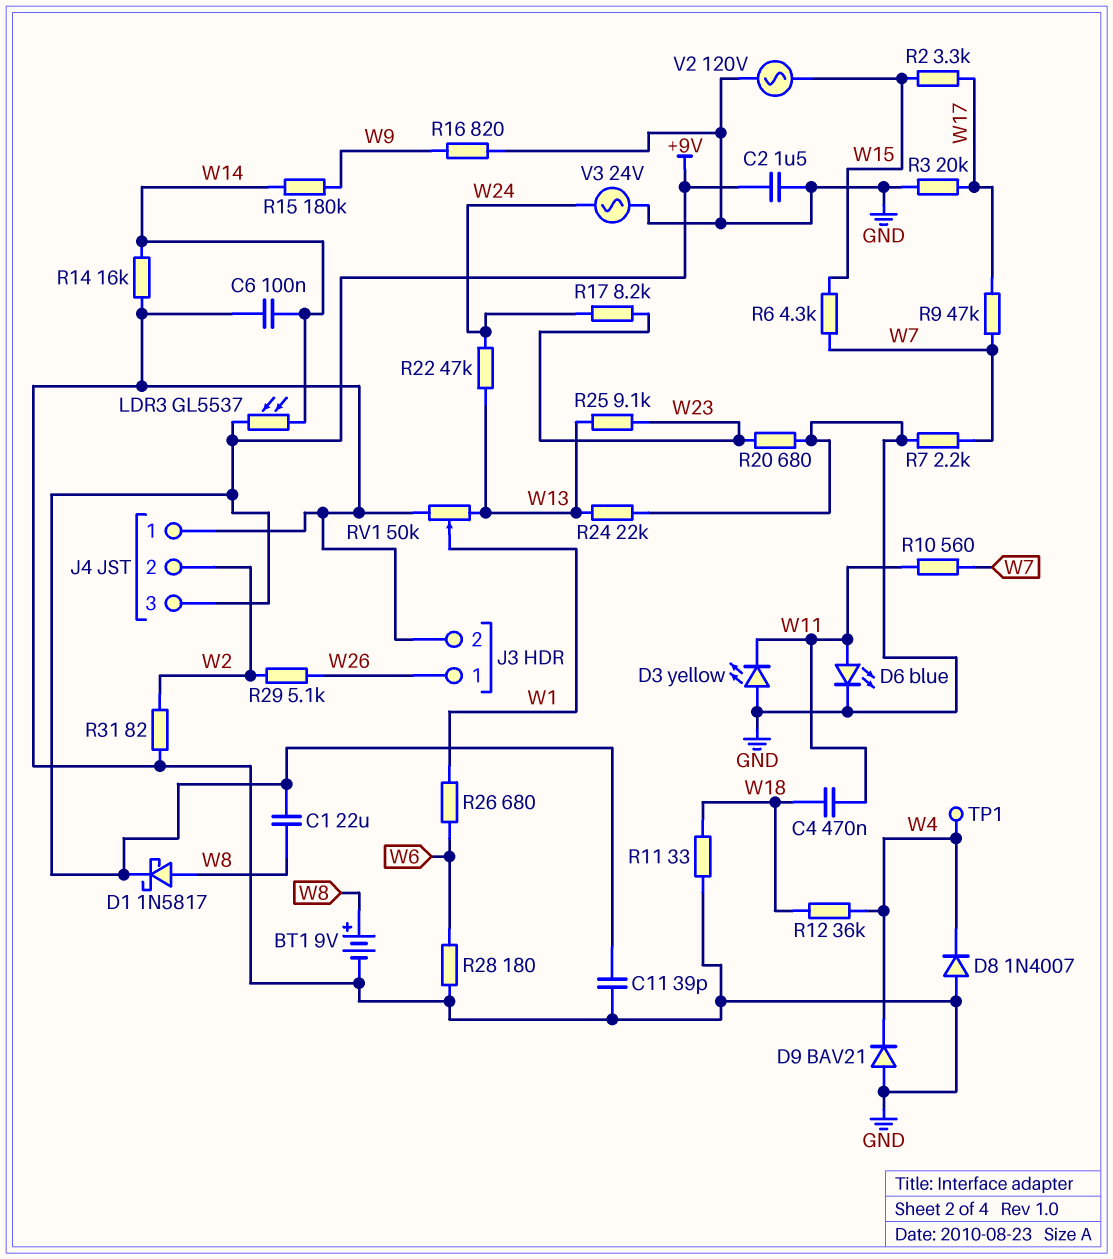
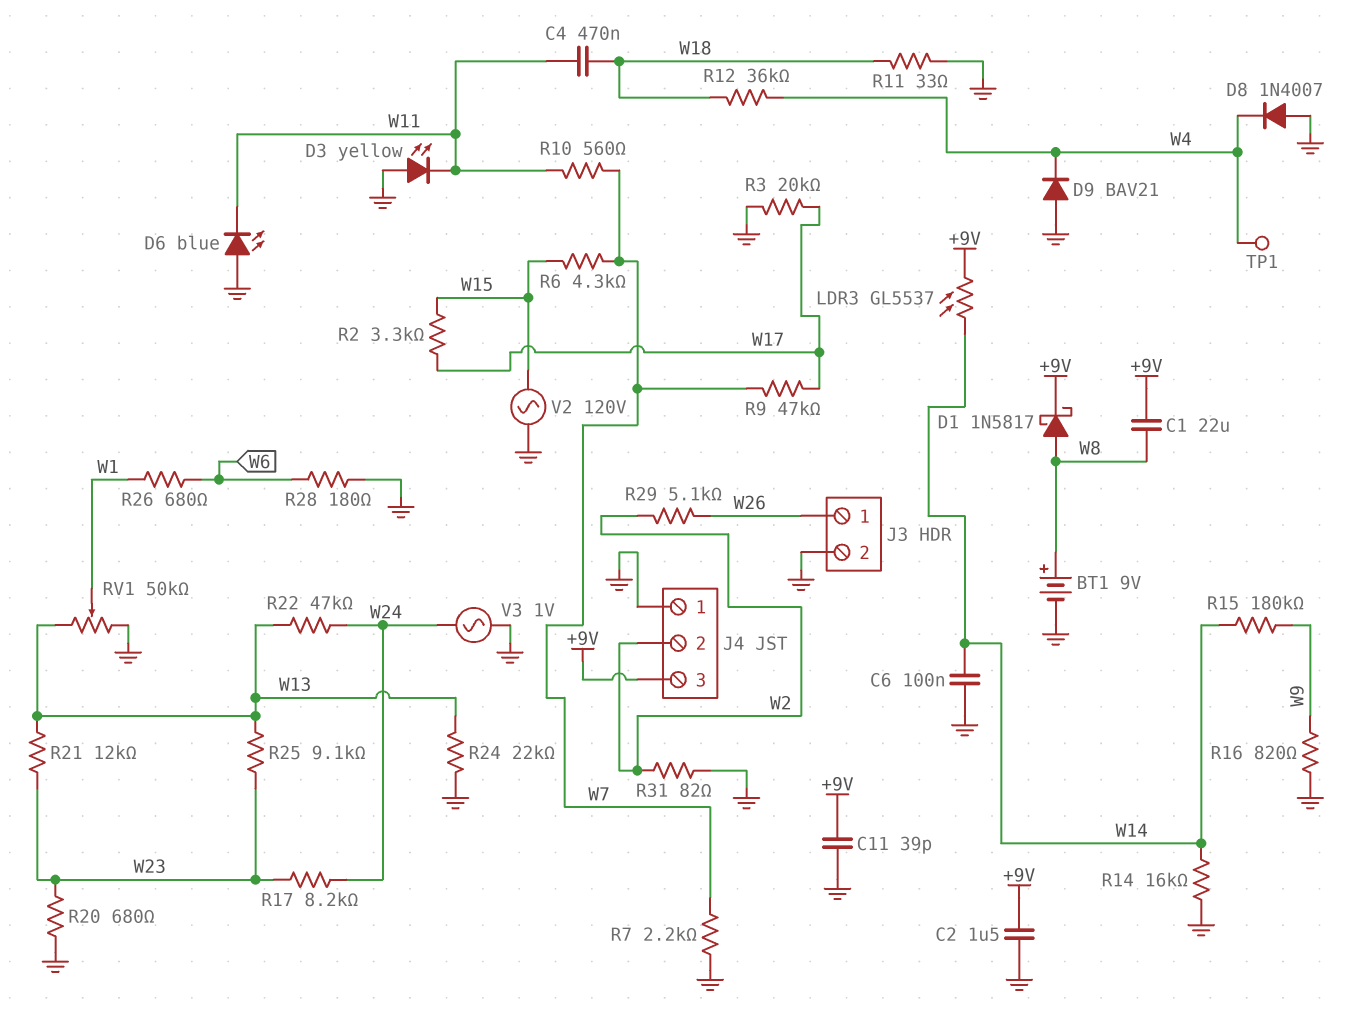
D6: LED blue (A W11, K GND) -> LED blue (A GND, K W11)
R21: none -> 12k (W13, W23)
V3: AC 24V (GND, W24) -> AC 1V (GND, W24)

